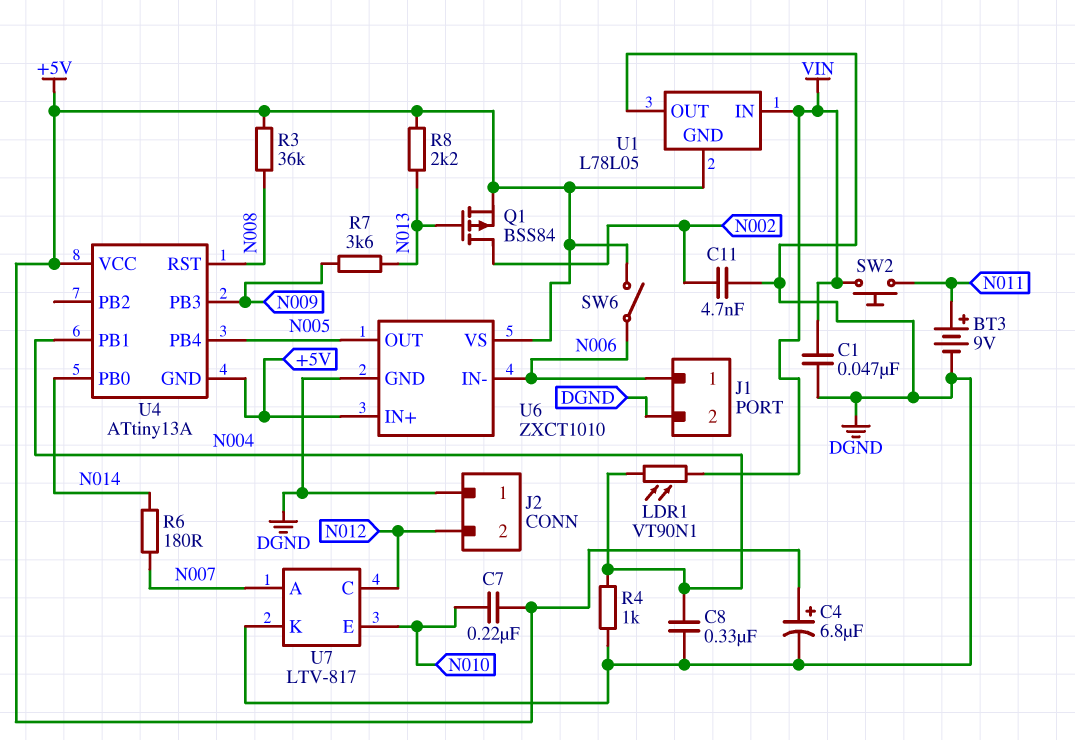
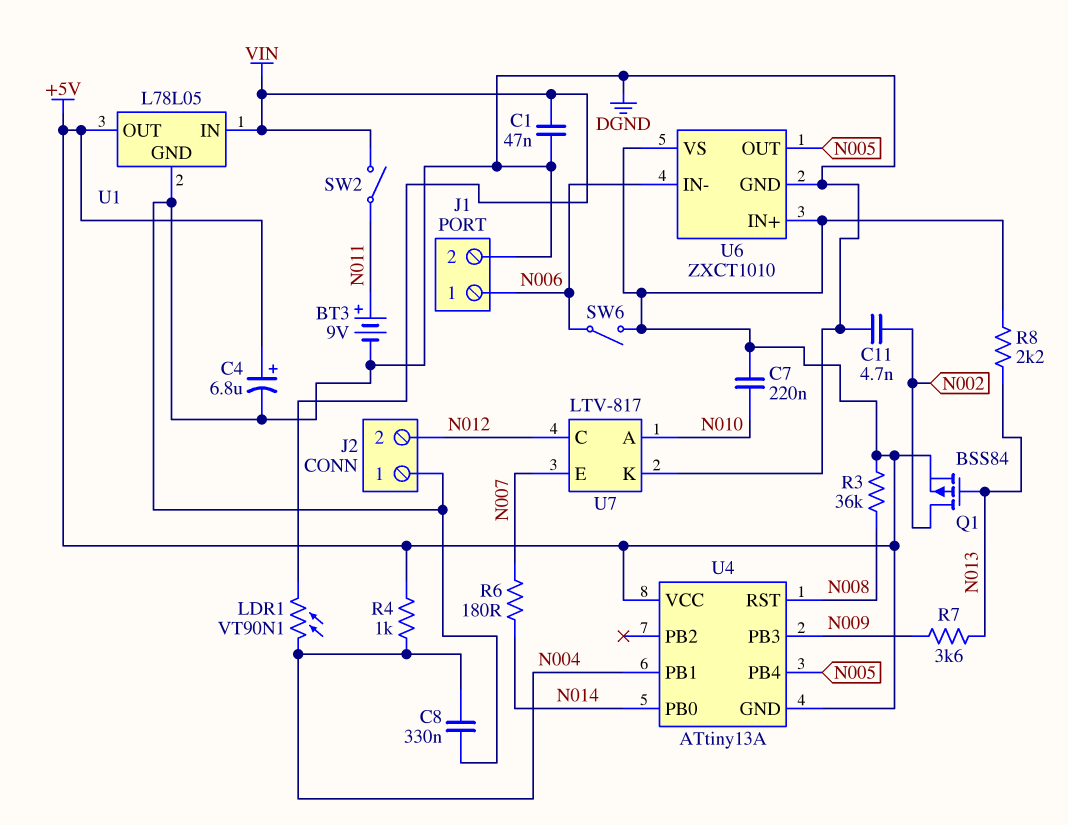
R4: 1k (DGND, N004) -> 1k (+5V, N004)
SW2: button (N011, VIN) -> switch (N011, VIN)
U1 pin GND: +5V -> DGND
U1 pin OUT: DGND -> +5V
U7 pin A: N007 -> N010
U7 pin E: N010 -> N007

